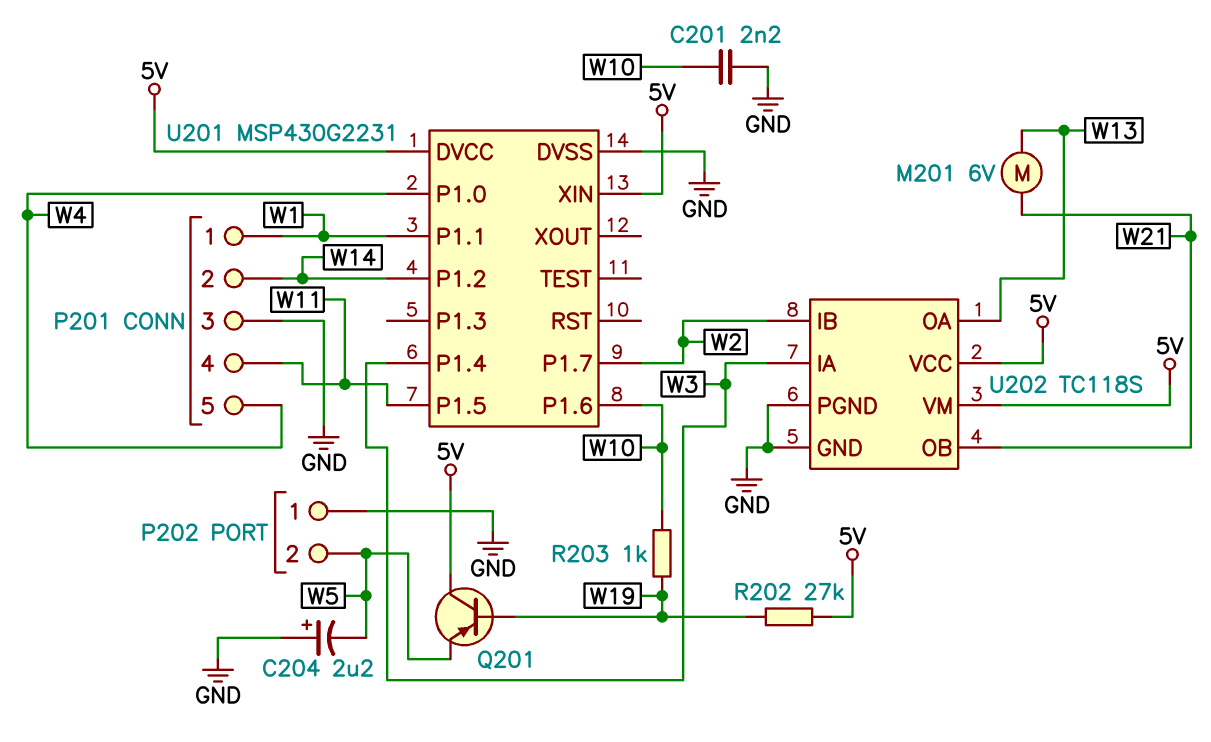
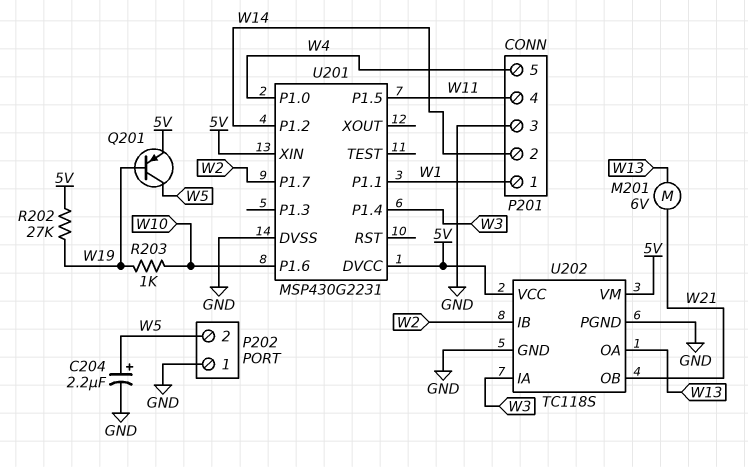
C201: 2.2nF (GND, W10) -> none
C204: 2.2uF (plus GND, minus W5) -> 2.2uF (plus W5, minus GND)
Q201: PNP (B W19, C 5V, E W5) -> PNP (B W19, C W5, E 5V)

